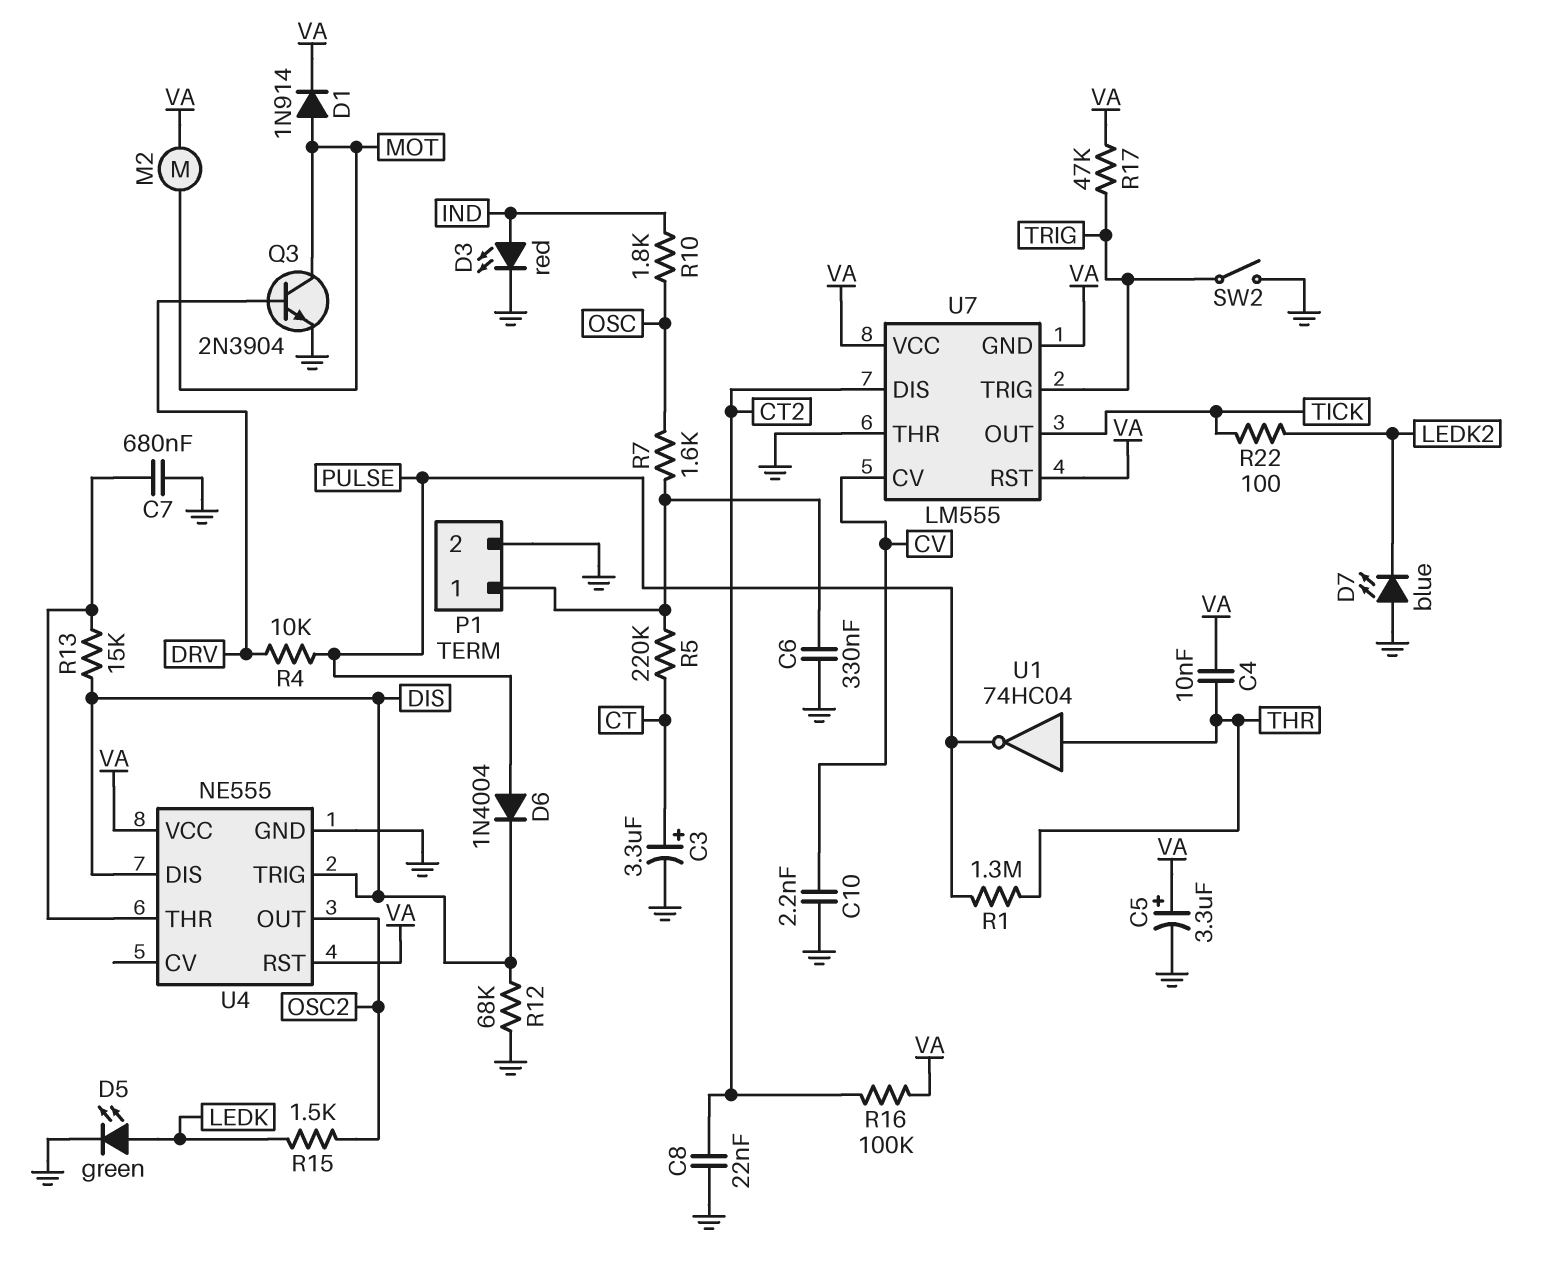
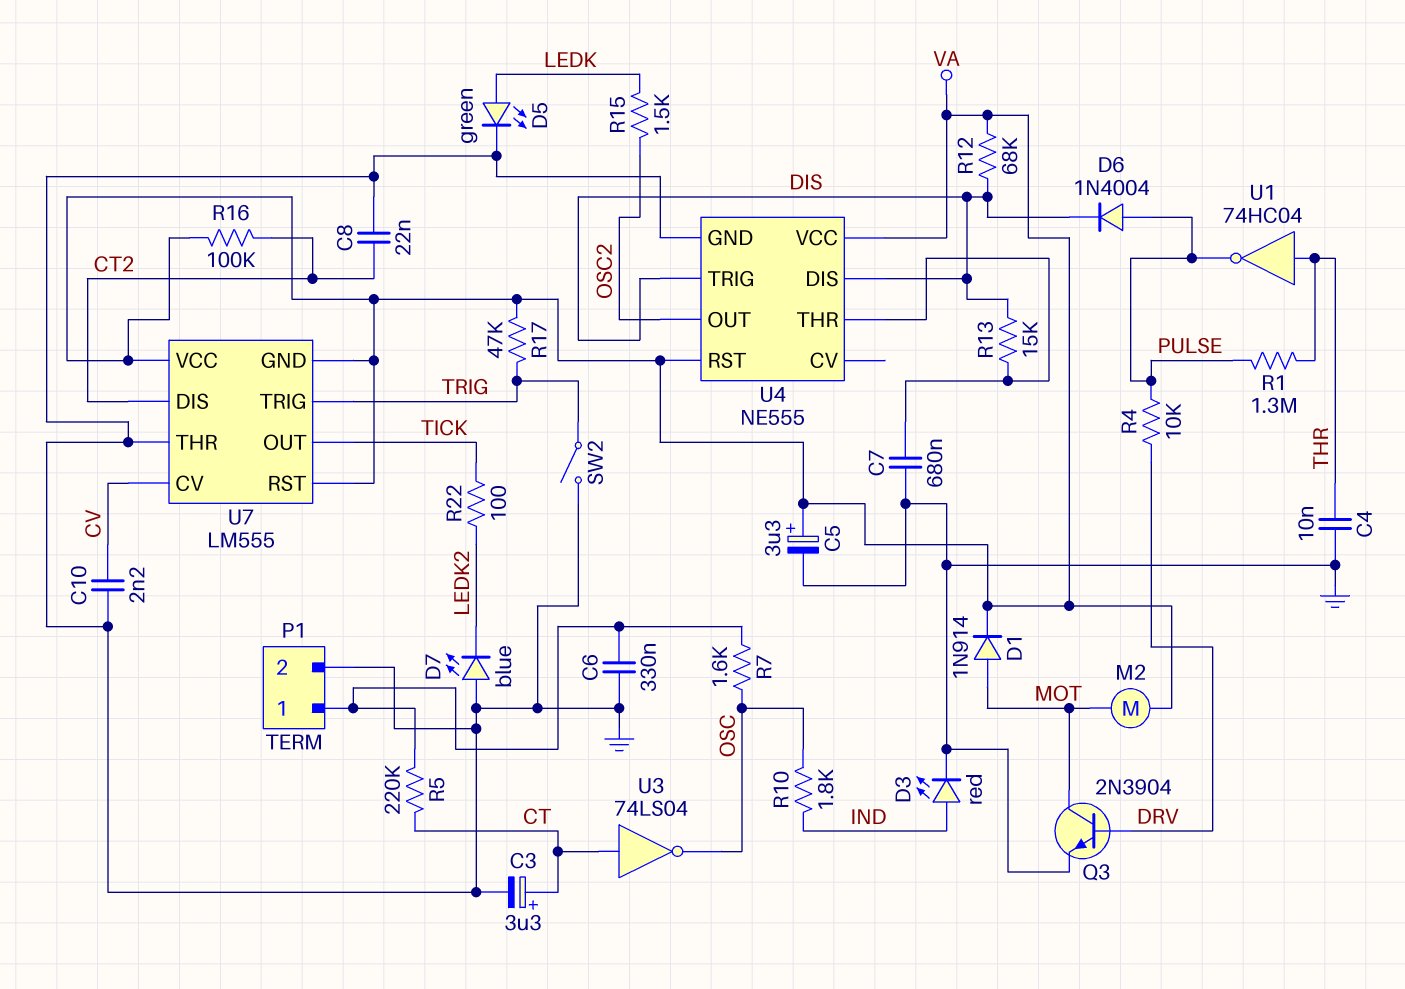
C4: 10nF (THR, VA) -> 10nF (GND, THR)
R12: 68k (DIS, GND) -> 68k (DIS, VA)
U3: none -> NOT 74LS04 (in CT, out OSC)

